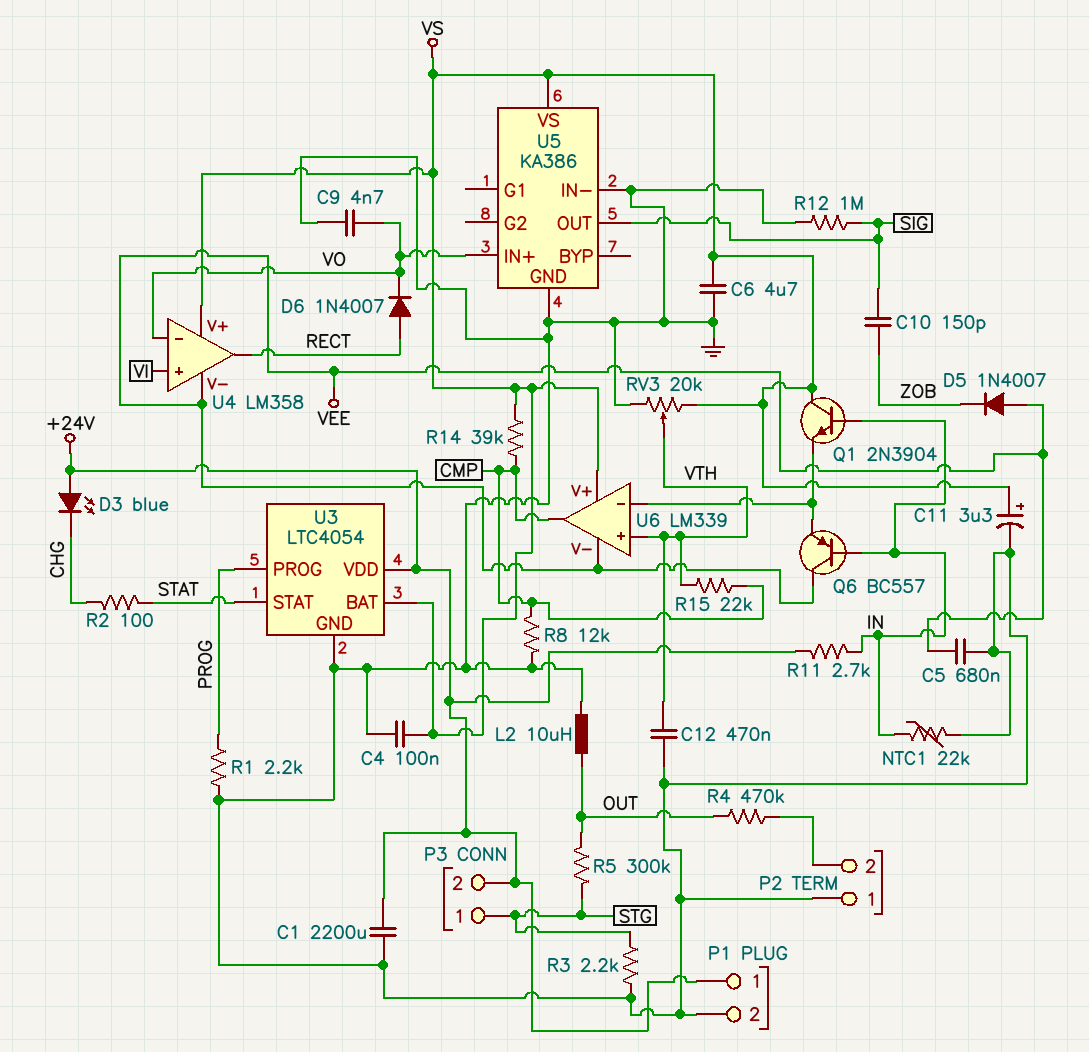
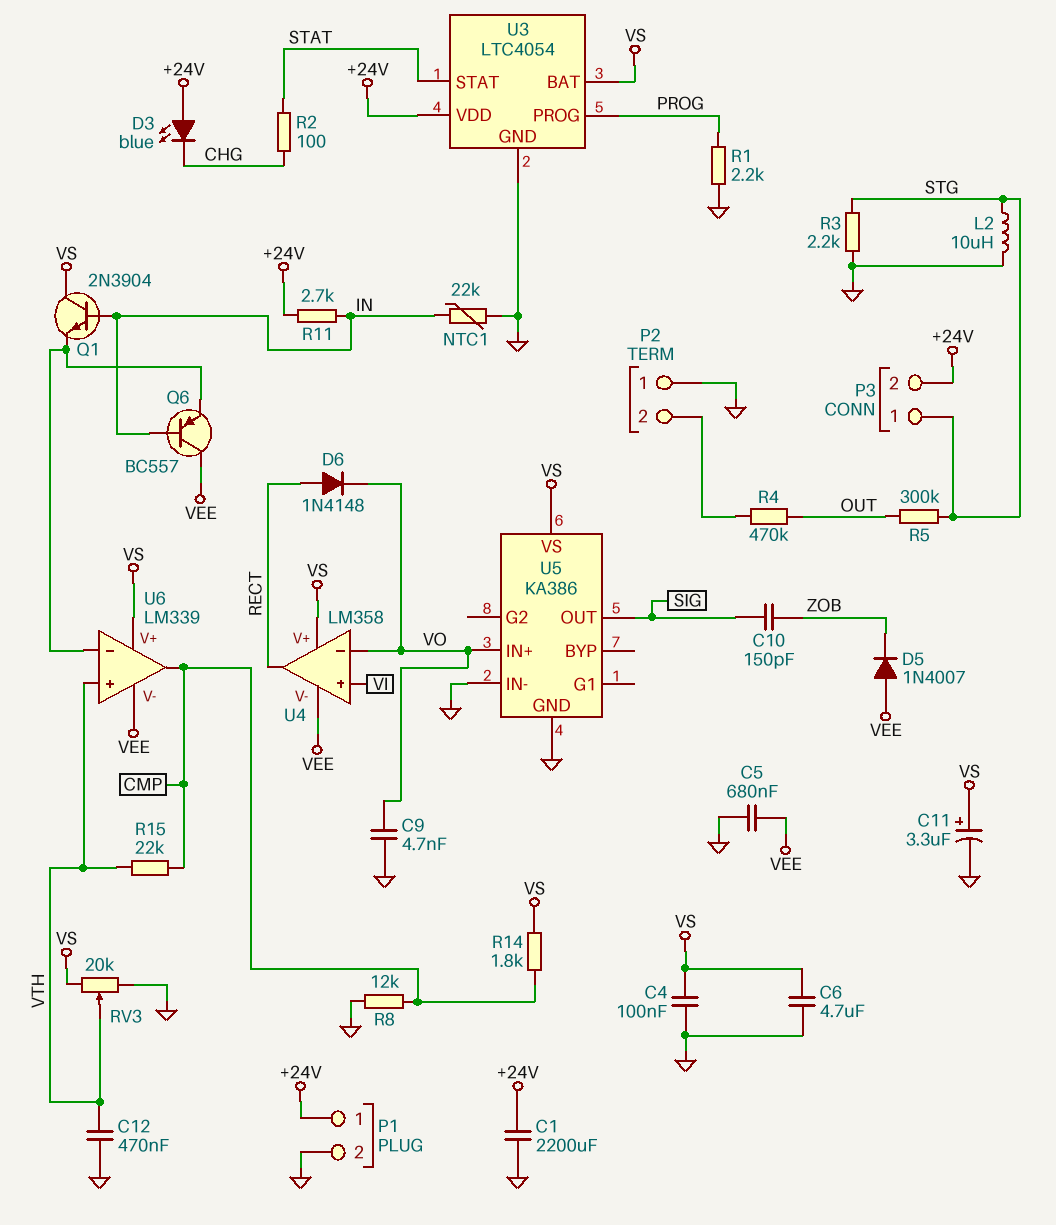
D6: diode 1N4007 (A RECT, K VO) -> diode 1N4148 (A RECT, K VO)
L2: 10uH (GND, OUT) -> 10uH (GND, STG)
R12: 1M (GND, SIG) -> none
R14: 39k (CMP, VS) -> 1.8k (CMP, VS)

